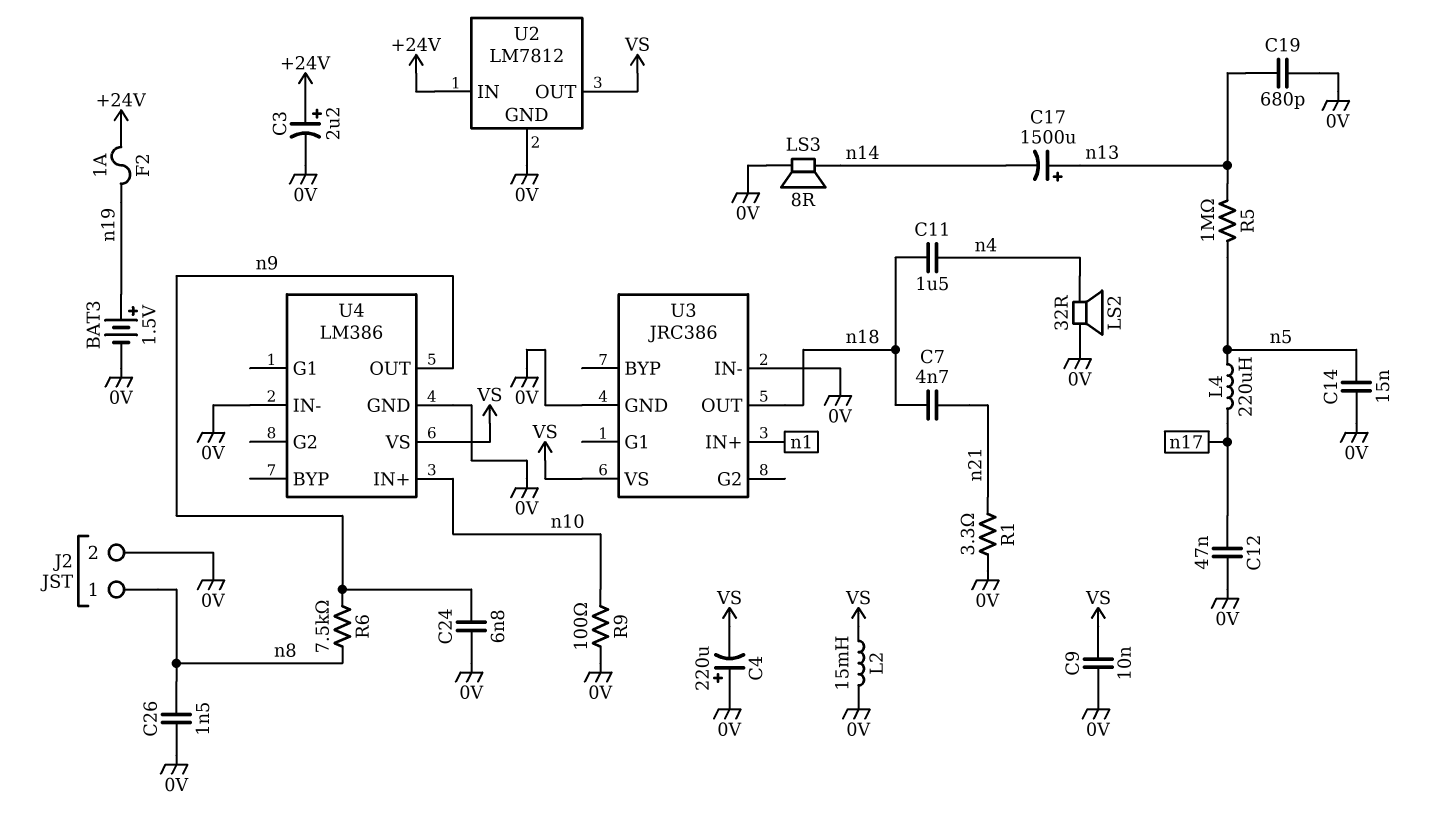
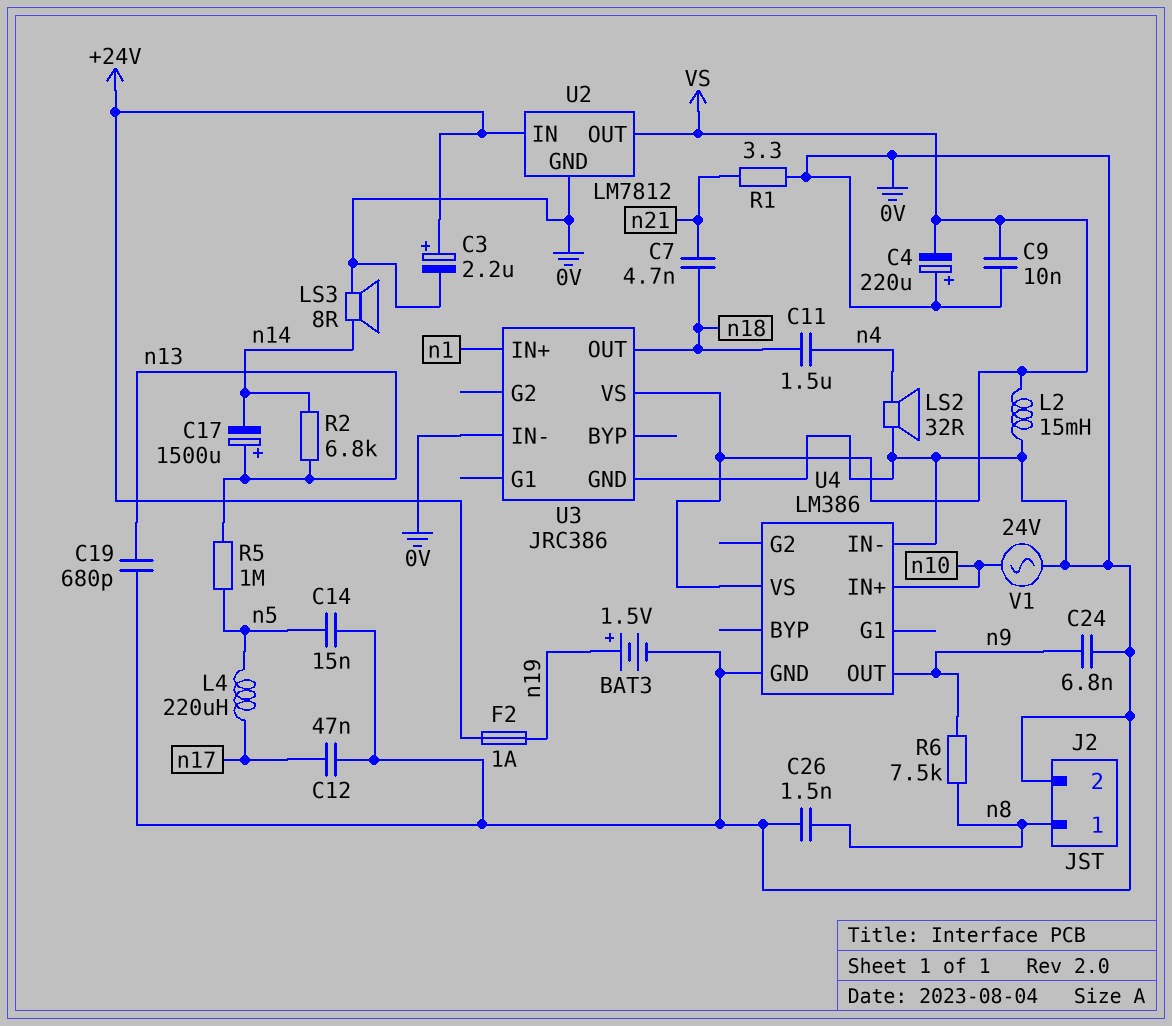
R2: none -> 6.8k (n13, n14)
R9: 100 (0V, n10) -> none
V1: none -> AC 24V (0V, n10)

